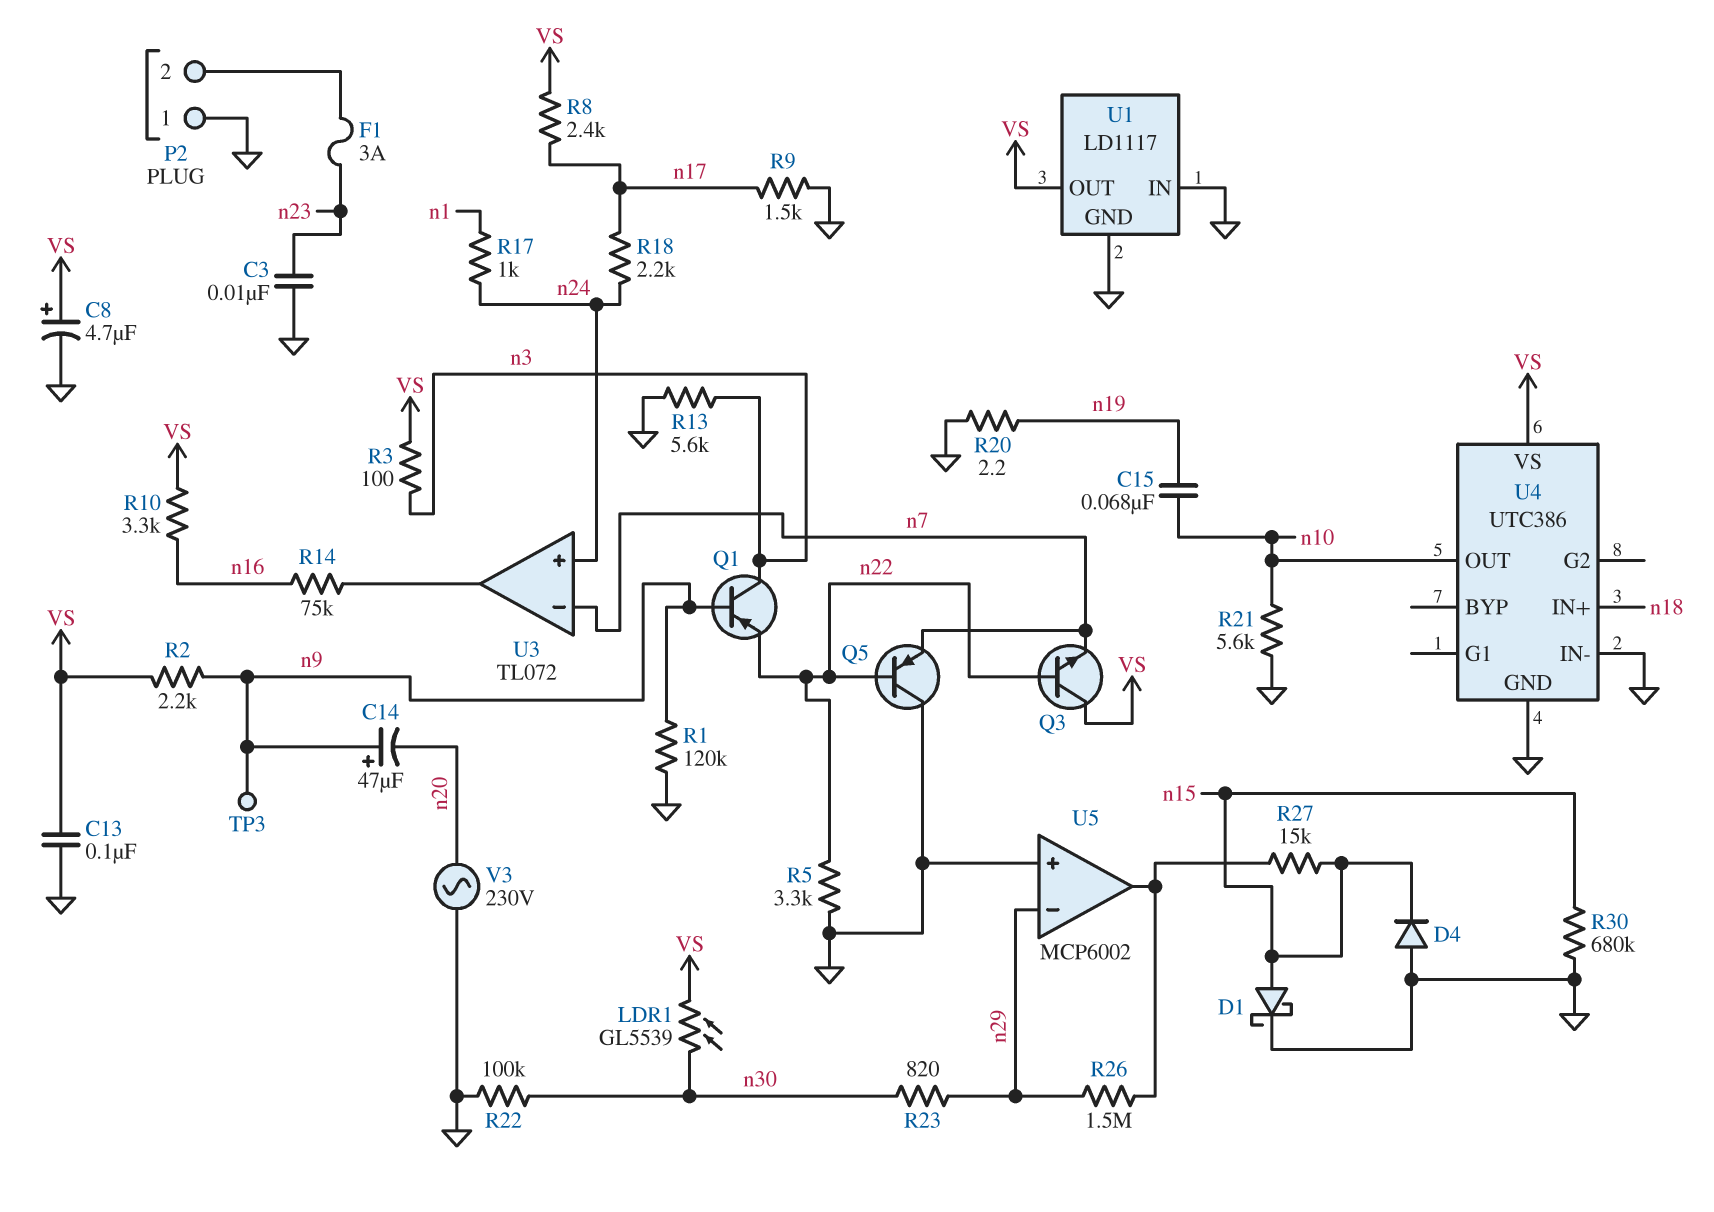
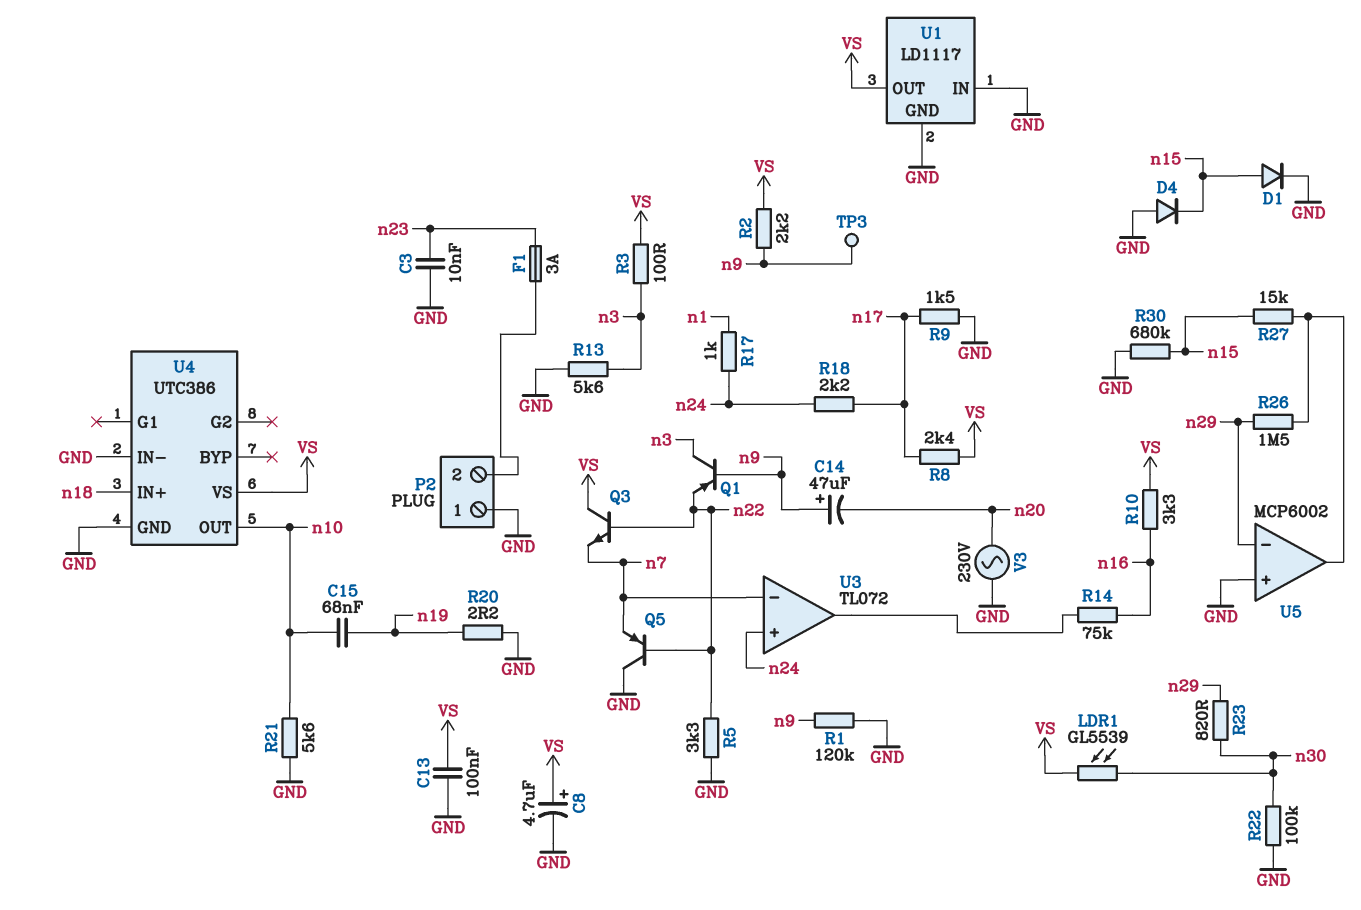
D1: schottky (A n15, K GND) -> diode (A n15, K GND)

